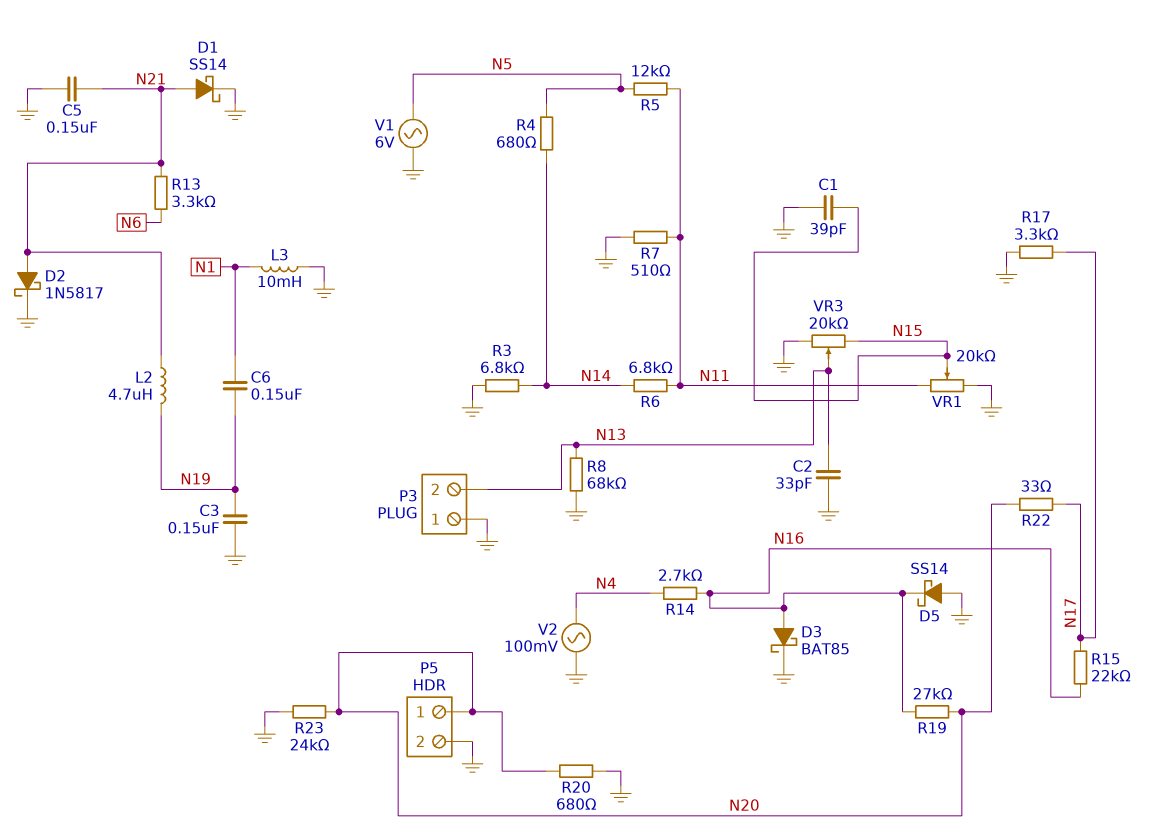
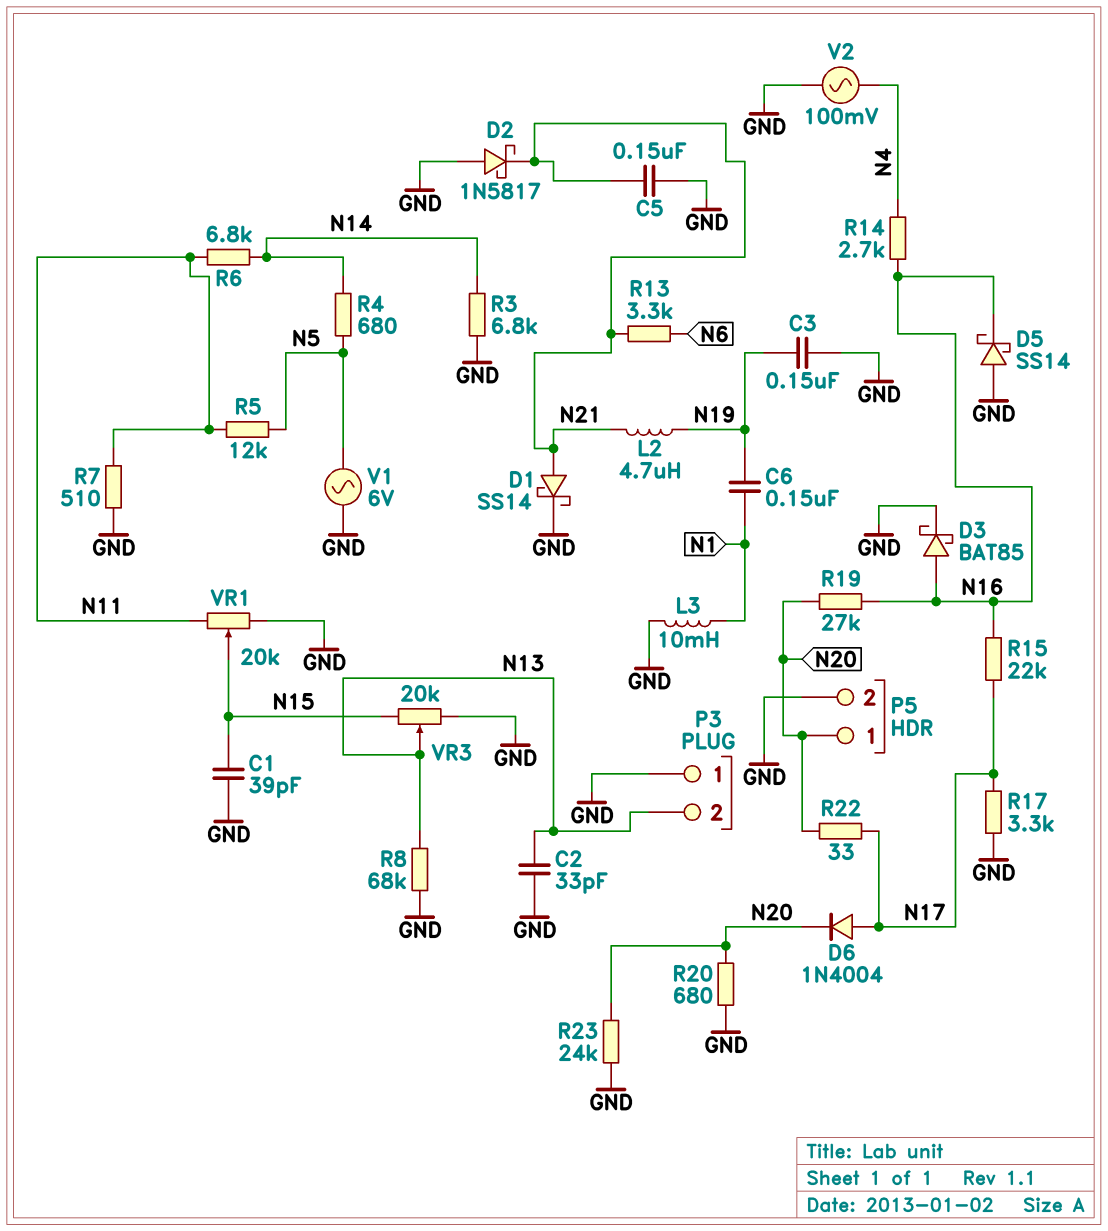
D2: schottky 1N5817 (A N21, K GND) -> schottky 1N5817 (A GND, K N21)
D6: none -> diode 1N4004 (A N17, K N20)

